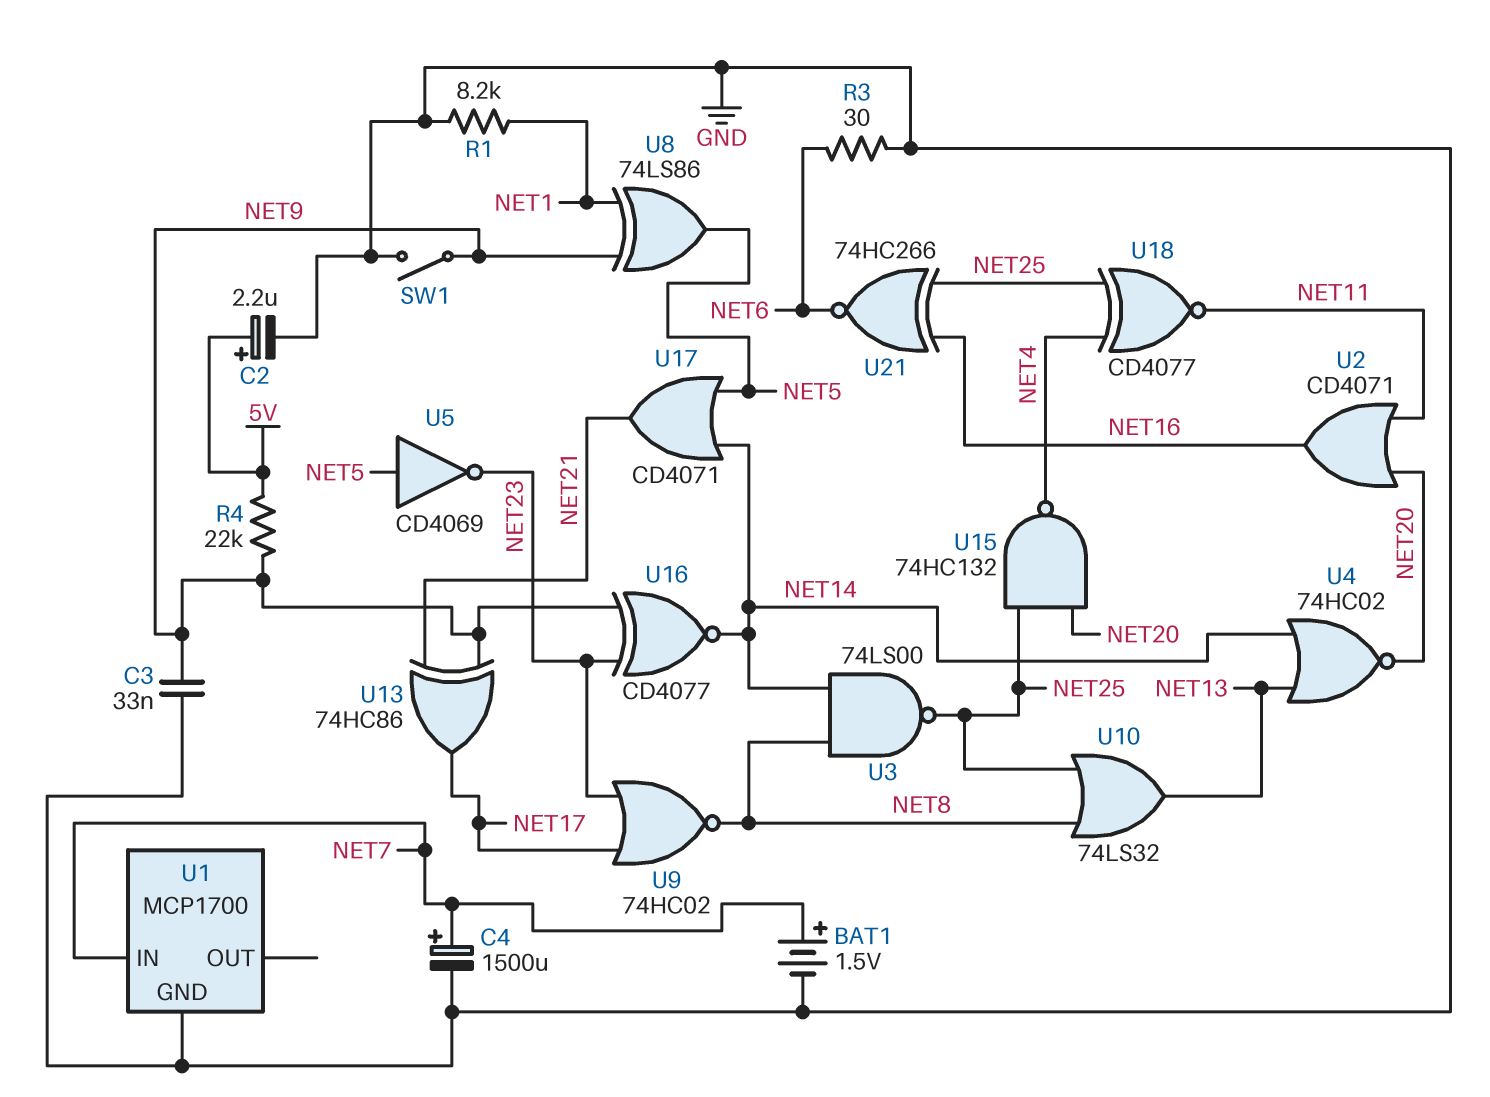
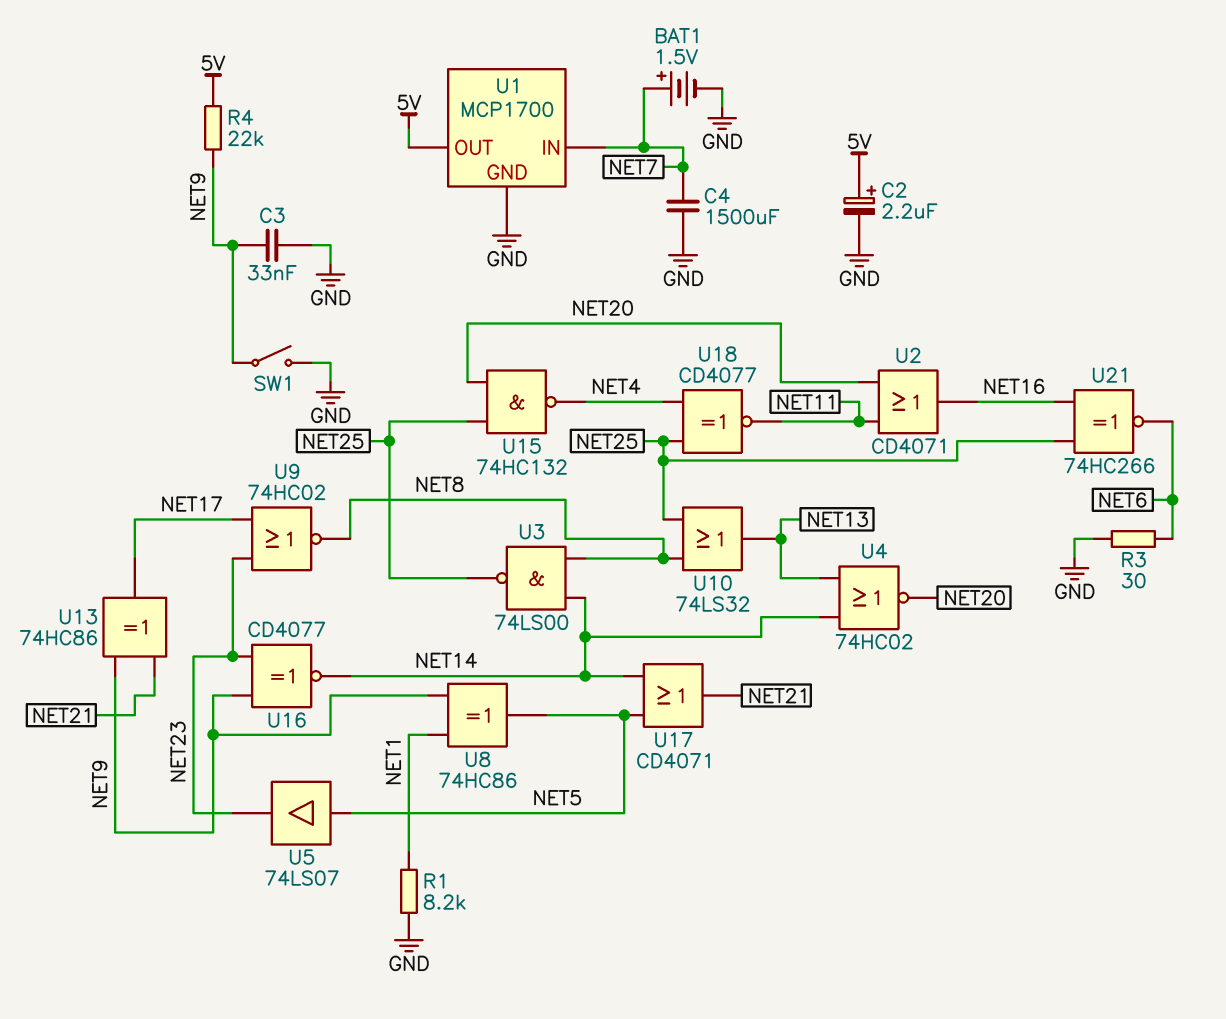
C4: 1500uF (plus NET7, minus GND) -> 1500uF (GND, NET7)
U1 pin OUT: none -> 5V
U5: NOT CD4069 (in NET5, out NET23) -> buffer 74LS07 (in NET5, out NET23)
U8: XOR 74LS86 (in NET1, in NET9, out NET5) -> XOR 74HC86 (in NET1, in NET9, out NET5)

